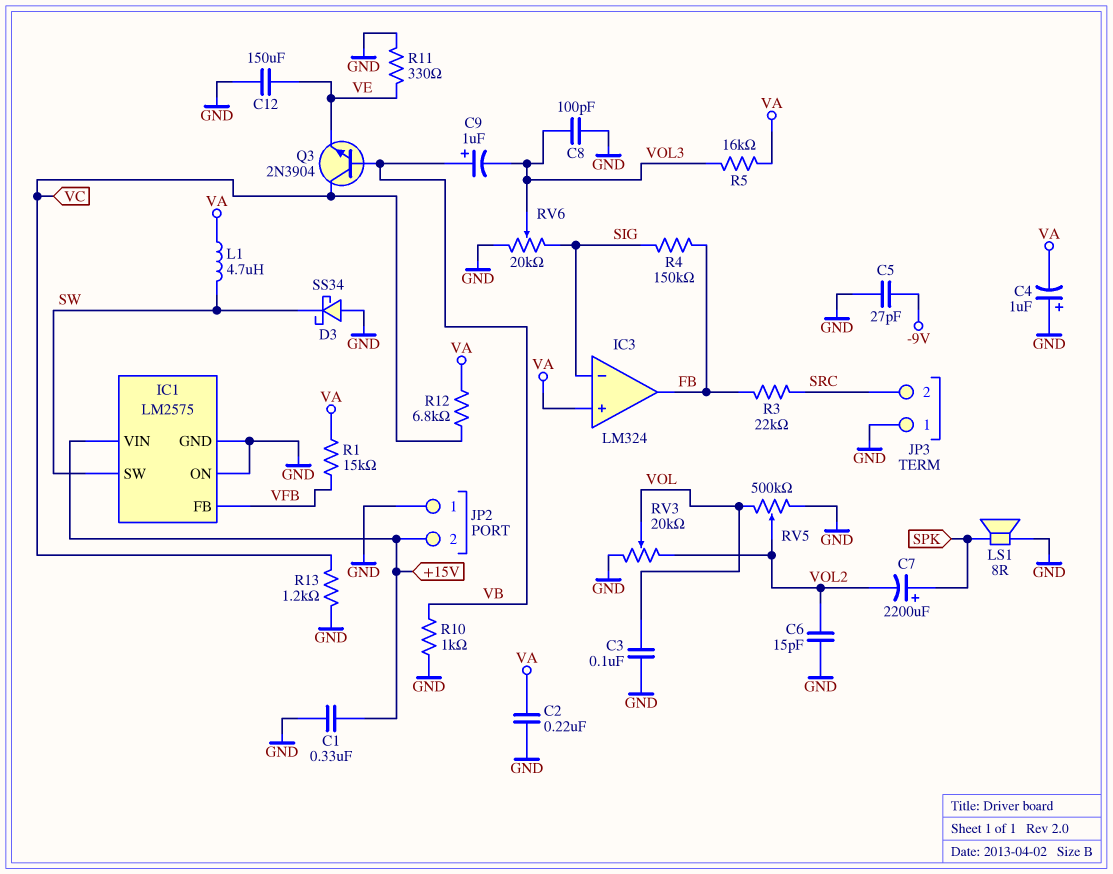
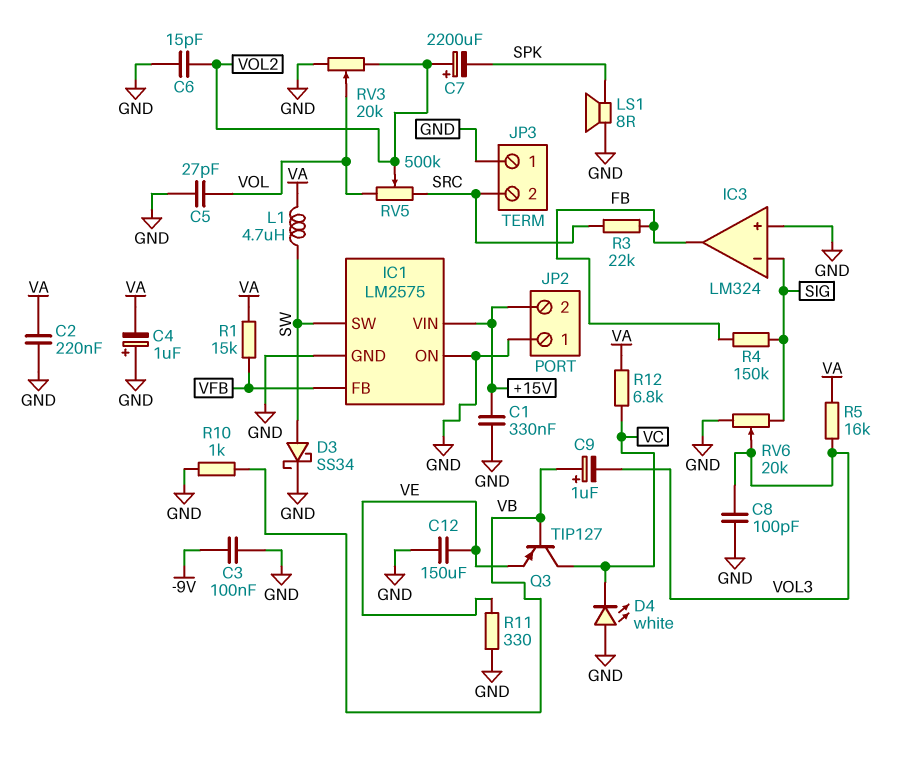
C3: 100nF (GND, VOL) -> 100nF (-9V, GND)
C5: 27pF (-9V, GND) -> 27pF (GND, VOL)
C7: 2200uF (plus SPK, minus VOL2) -> 2200uF (plus VOL2, minus SPK)
D3: schottky SS34 (A GND, K SW) -> schottky SS34 (A SW, K GND)
D4: none -> LED white (A GND, K VC)
IC3 pin in+: VA -> GND
Q3: NPN 2N3904 (B VB, C VC, E VE) -> PNP TIP127 (B VB, C VC, E VE)
R13: 1.2k (GND, VC) -> none
RV5: 500k (GND, VOL, wiper VOL2) -> 500k (SRC, VOL, wiper VOL2)

